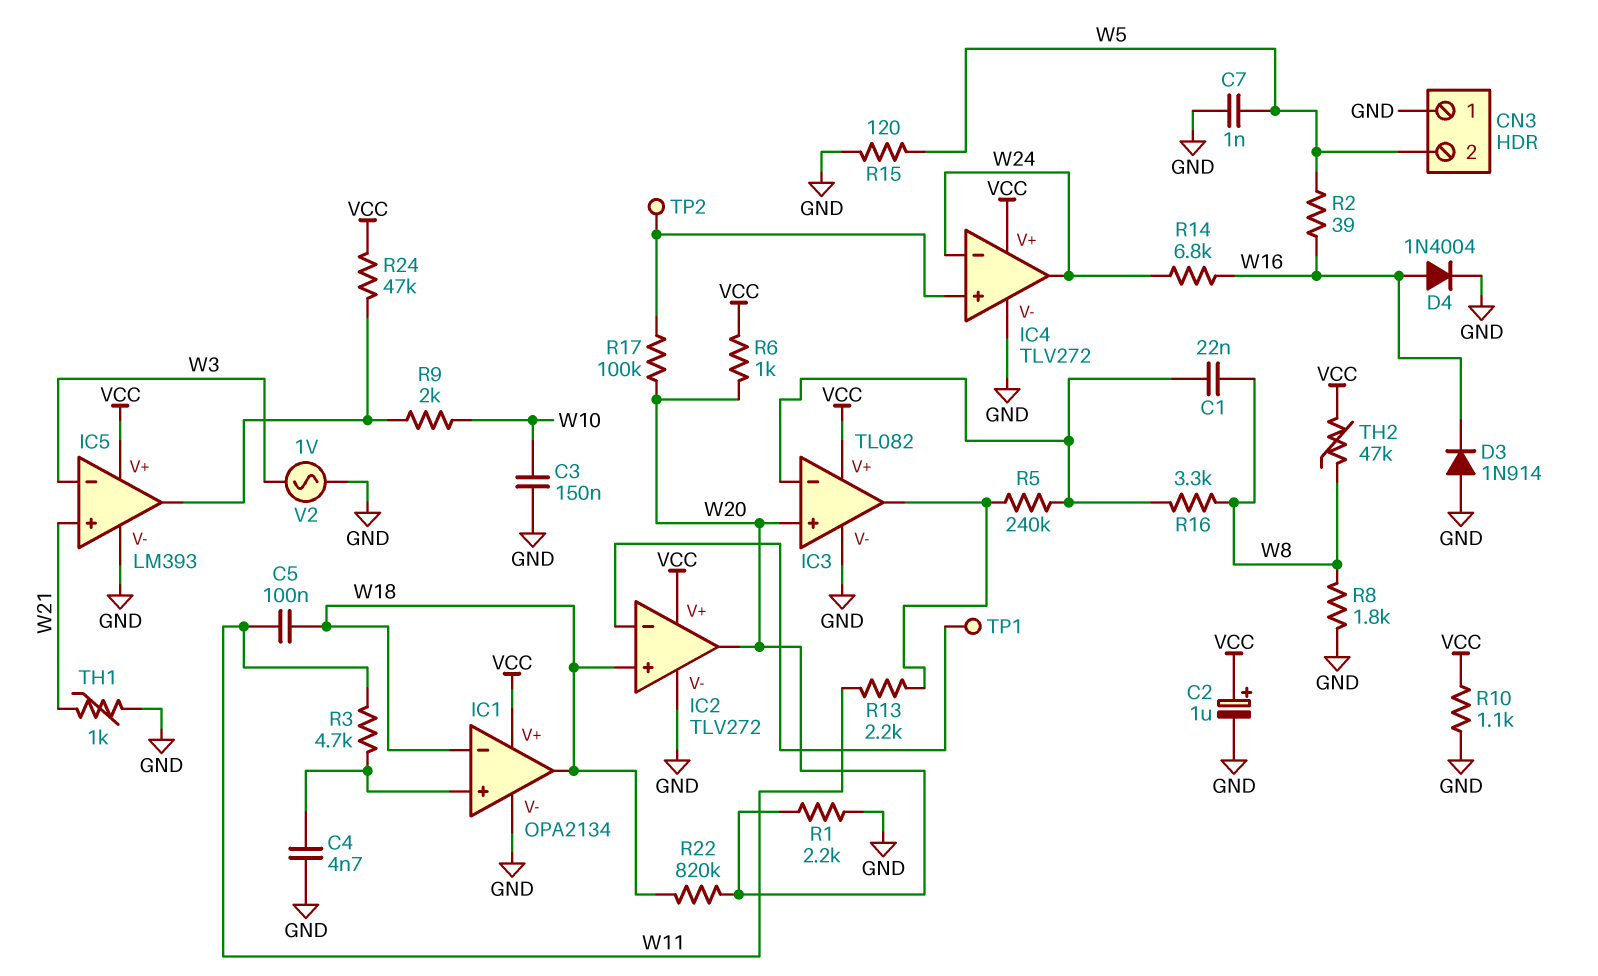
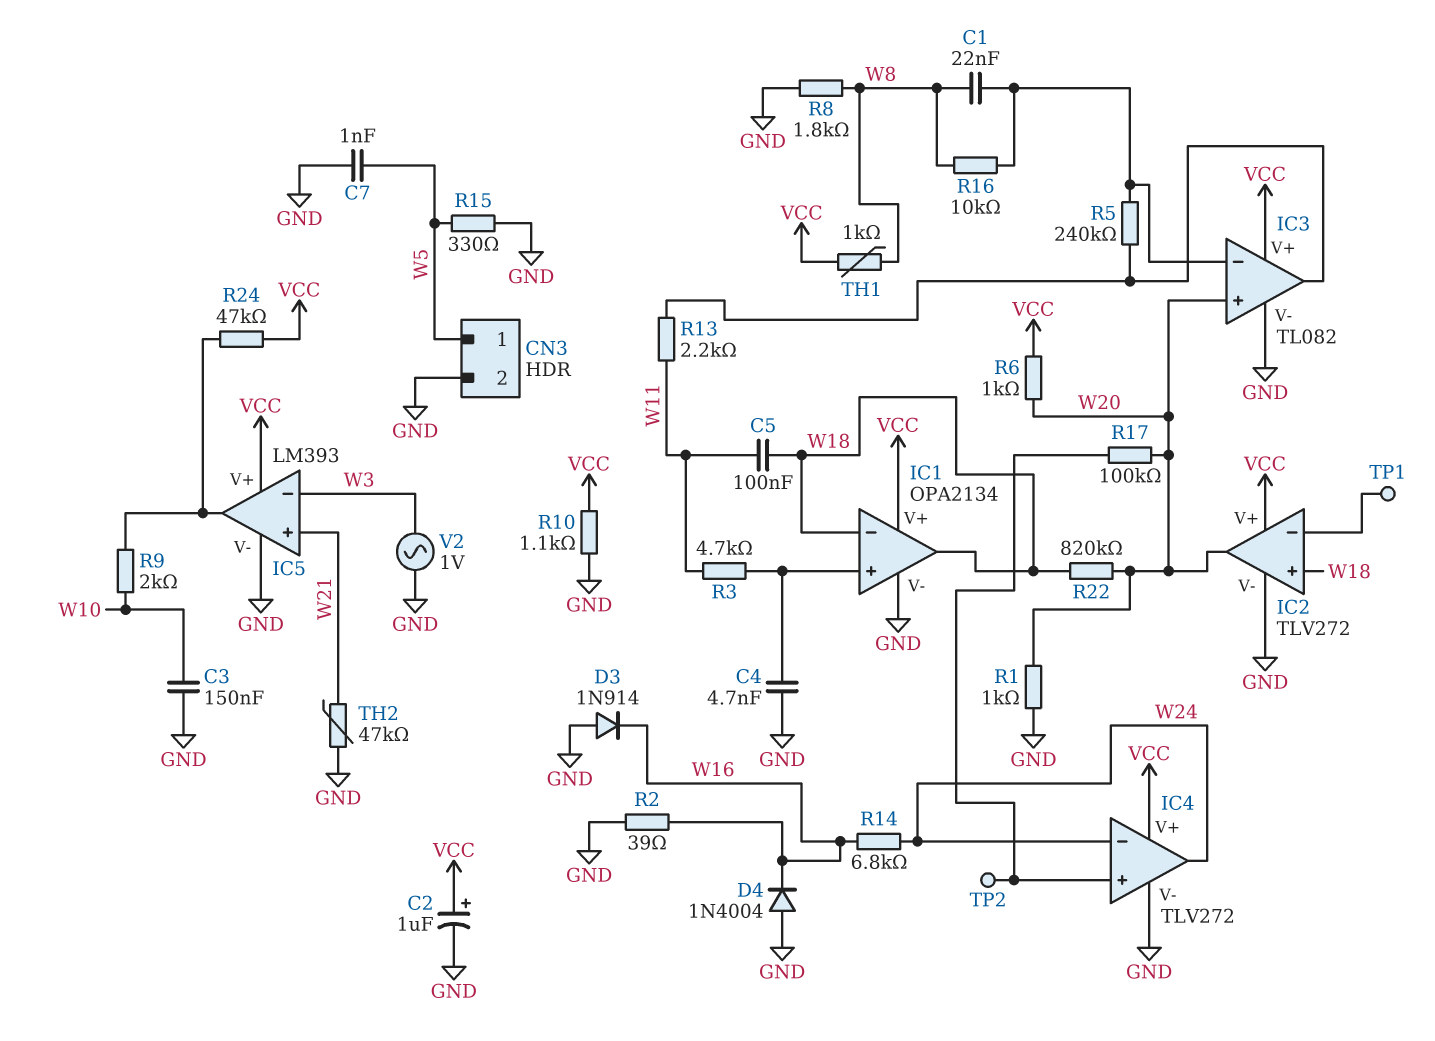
CN3 pin 1: GND -> W5
CN3 pin 2: W5 -> GND
D4: diode 1N4004 (A W16, K GND) -> diode 1N4004 (A GND, K W16)
R1: 2.2k (GND, W20) -> 1k (GND, W20)
R2: 39 (W5, W16) -> 39 (GND, W16)
R15: 120 (GND, W5) -> 330 (GND, W5)
R16: 3.3k (IC3/in-, W8) -> 10k (IC3/in-, W8)
TH1: 1k (GND, W21) -> 1k (VCC, W8)
TH2: 47k (VCC, W8) -> 47k (GND, W21)

